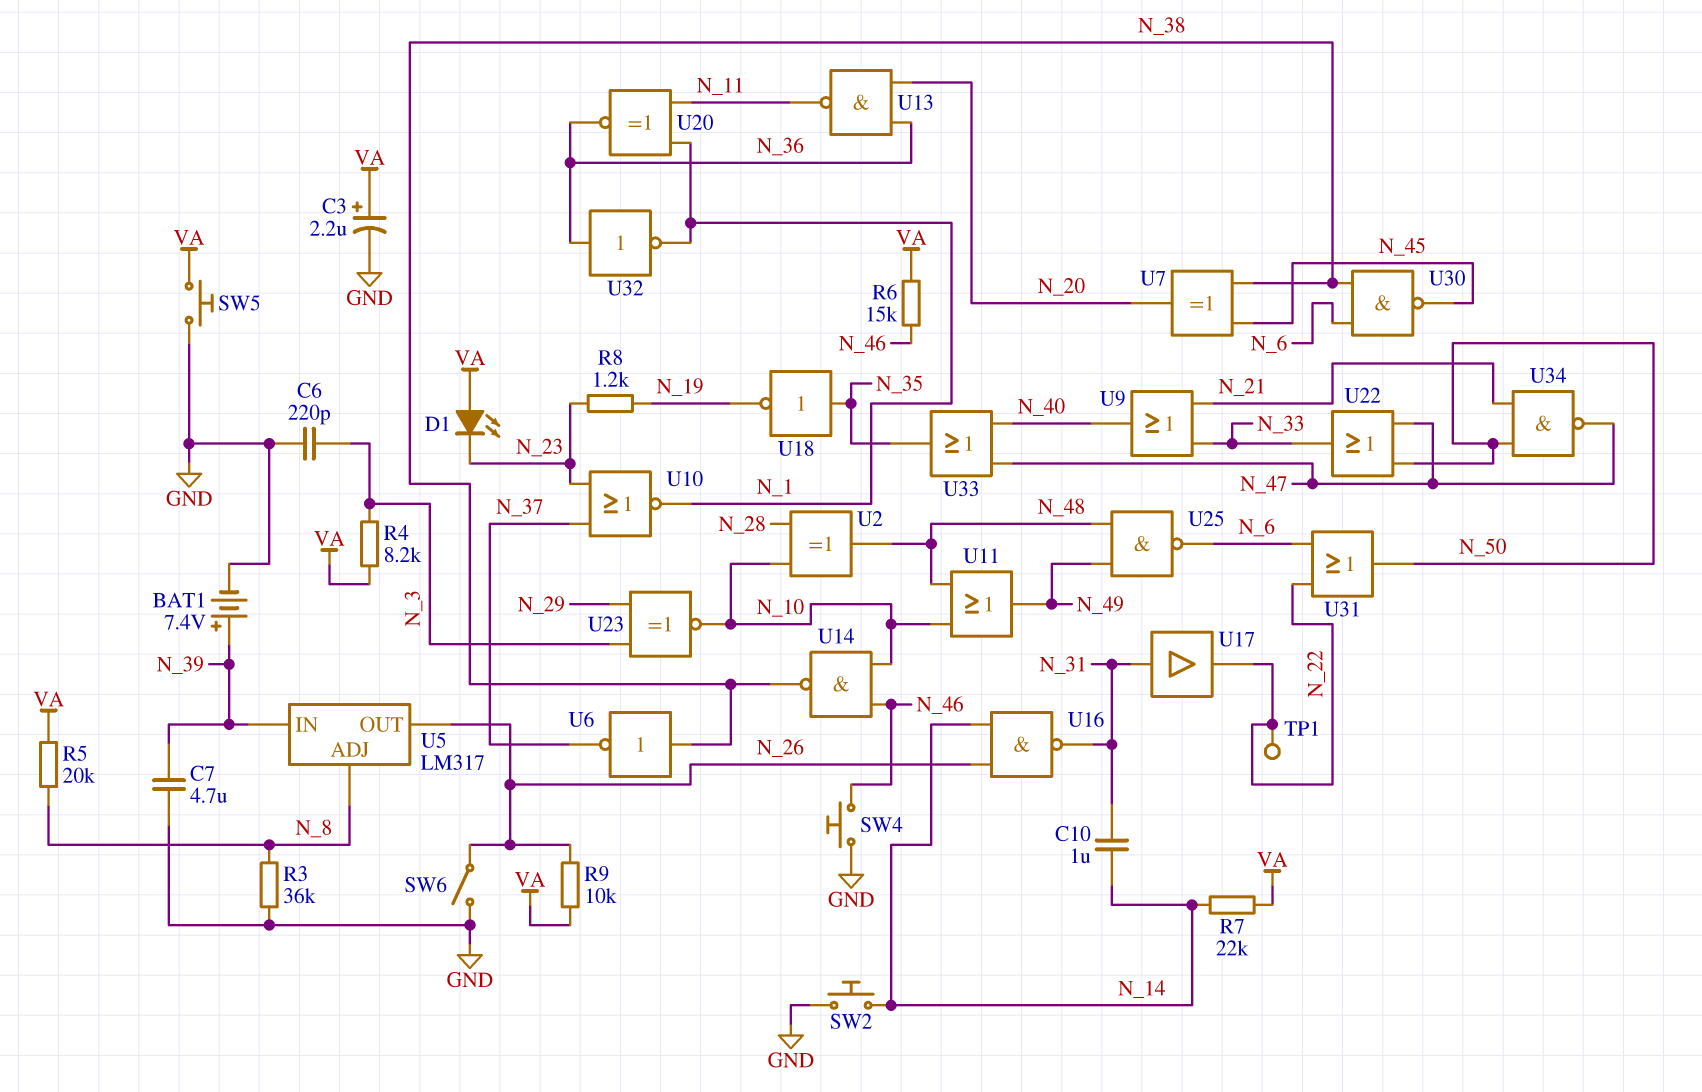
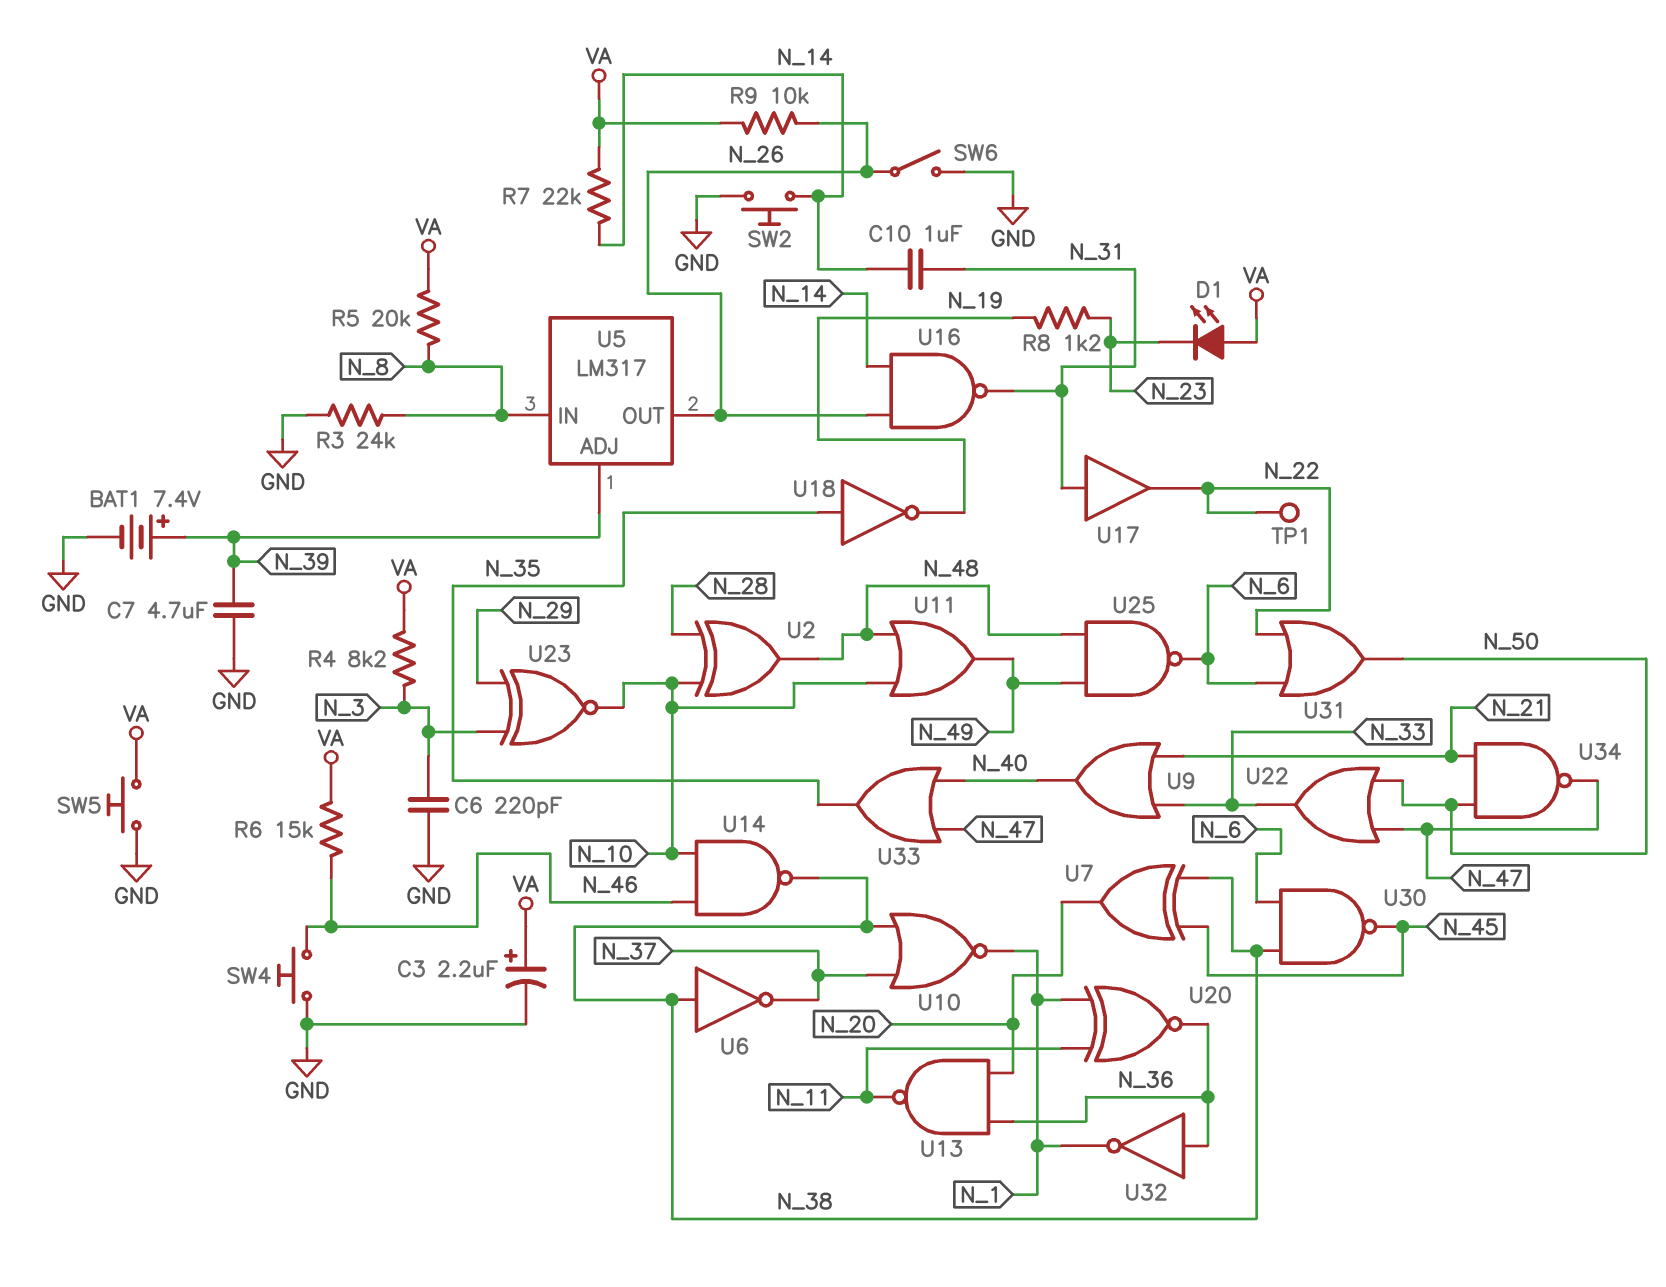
R3: 36k (GND, N_8) -> 24k (GND, N_8)
U5 pin ADJ: N_8 -> N_39
U5 pin IN: N_39 -> N_8
U10: NOR (in N_23, in N_37, out N_1) -> NOR (in N_37, in N_38, out N_1)

